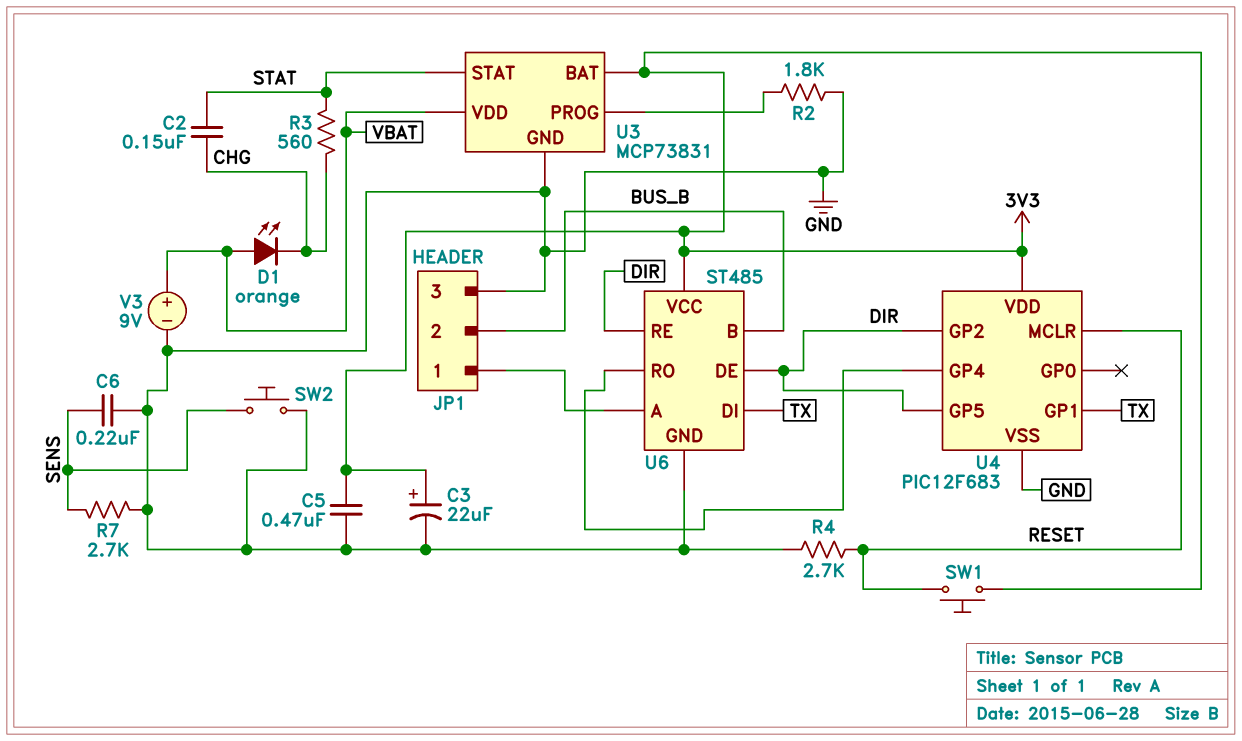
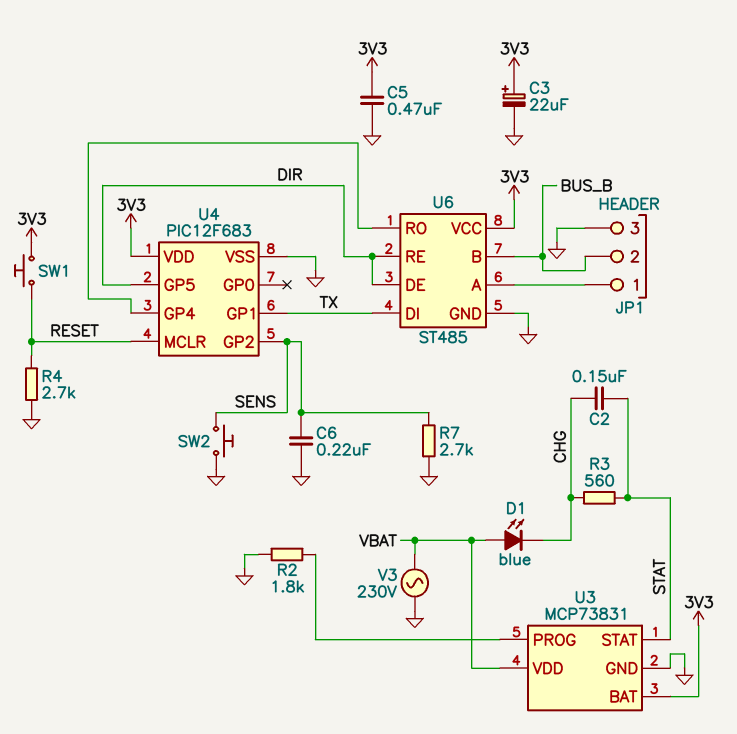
D1: LED orange (A VBAT, K CHG) -> LED blue (A VBAT, K CHG)
U4 pin GP2: DIR -> SENS
V3: 9V (plus VBAT, minus GND) -> AC 230V (GND, VBAT)

